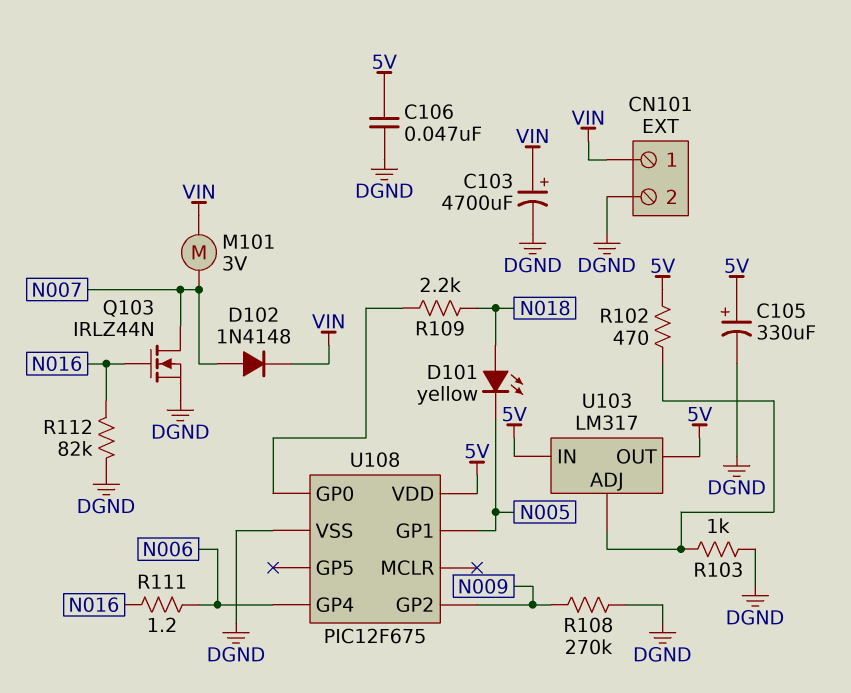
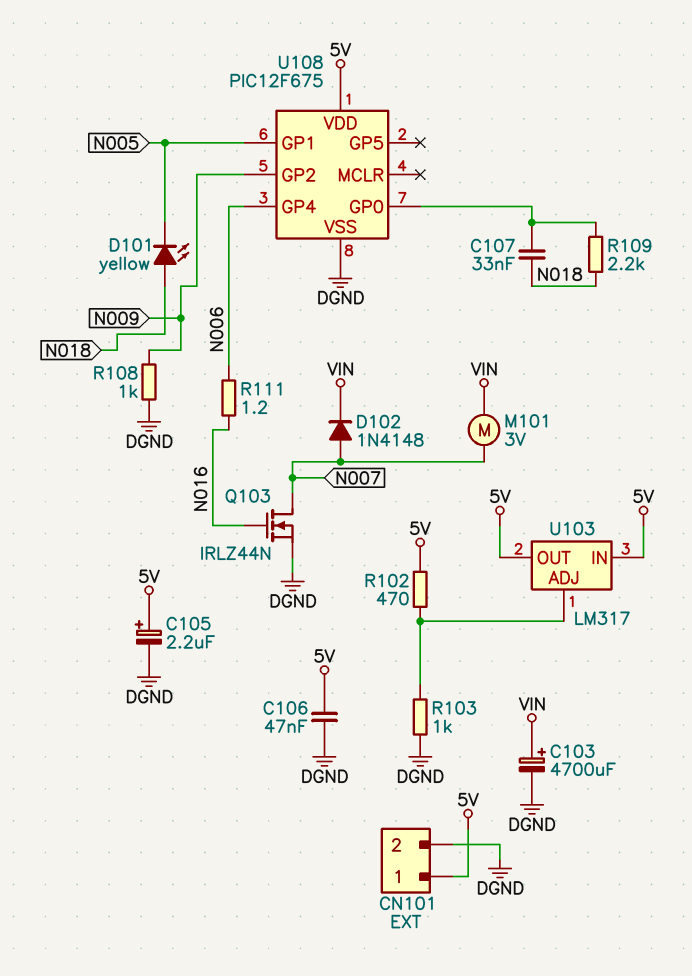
C105: 330uF (plus 5V, minus DGND) -> 2.2uF (plus 5V, minus DGND)
C107: none -> 33nF (N018, U108/GP0)
CN101 pin 1: VIN -> 5V
R108: 270k (DGND, N009) -> 1k (DGND, N009)
R112: 82k (DGND, N016) -> none

